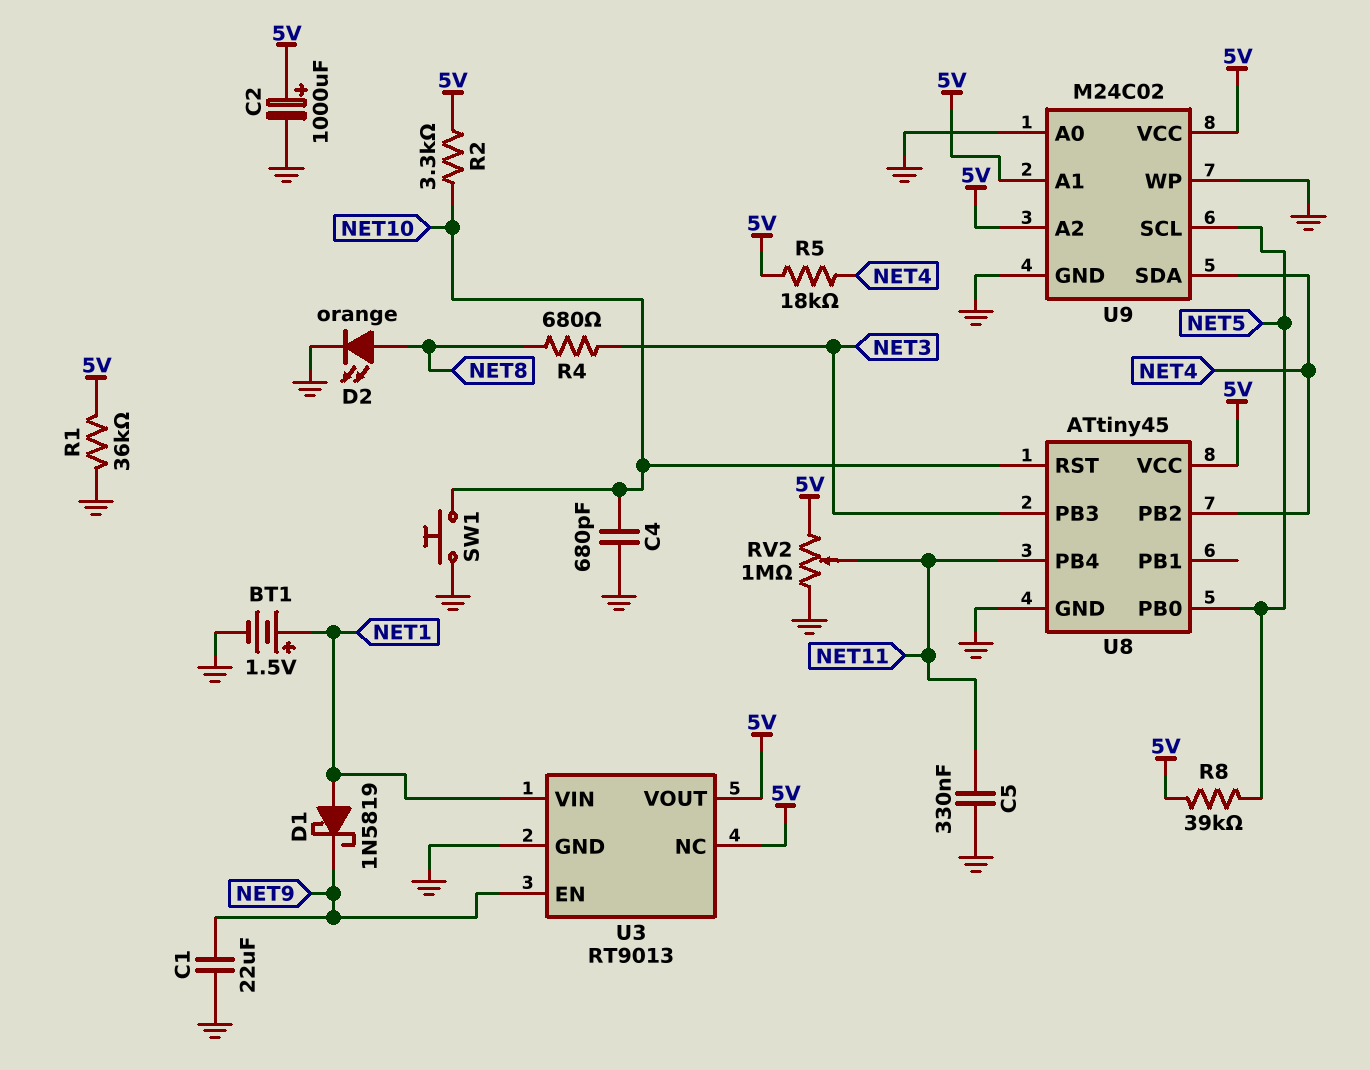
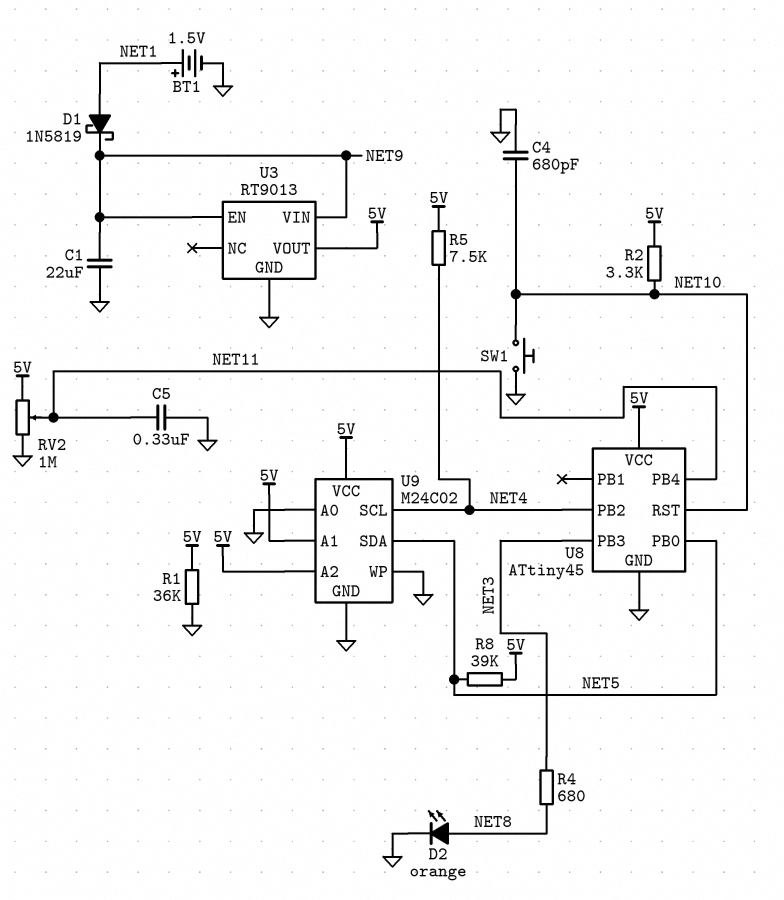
C2: 1000uF (plus 5V, minus GND) -> none
R5: 18k (5V, NET4) -> 7.5k (5V, NET4)
U3 pin NC: 5V -> none
U3 pin VIN: NET1 -> NET9
U9 pin SCL: NET5 -> NET4
U9 pin SDA: NET4 -> NET5

